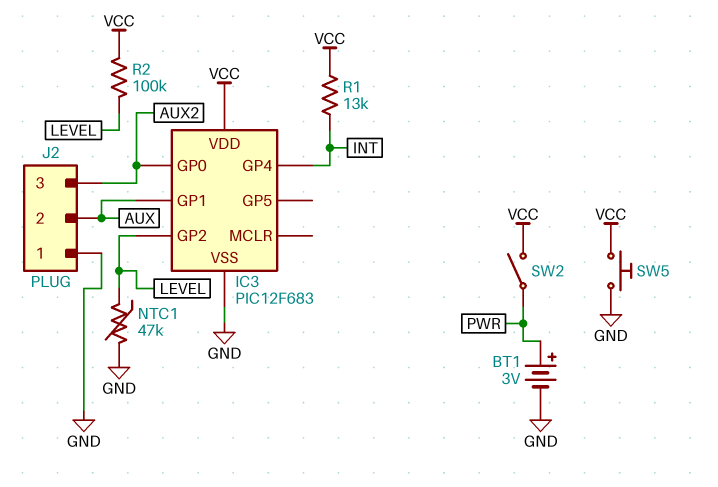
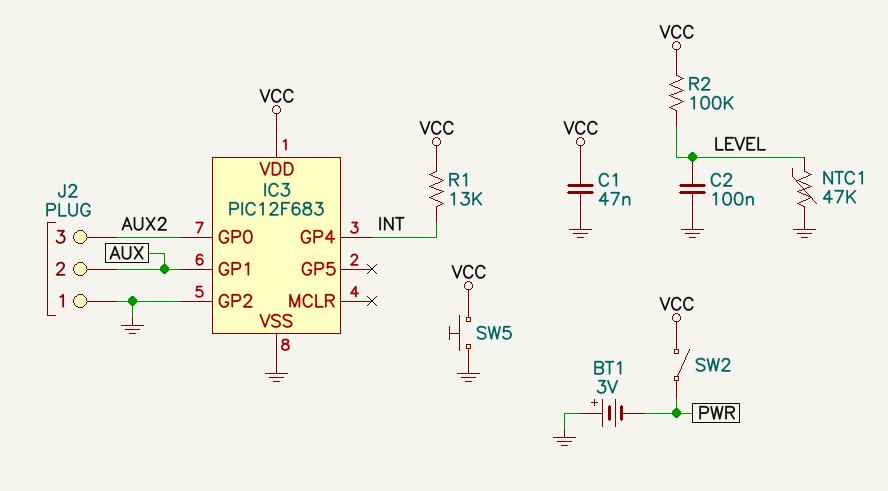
BT1: 3V (plus PWR, minus GND) -> 3V (plus GND, minus PWR)
C1: none -> 47nF (GND, VCC)
C2: none -> 100nF (GND, LEVEL)
IC3 pin GP2: LEVEL -> GND

